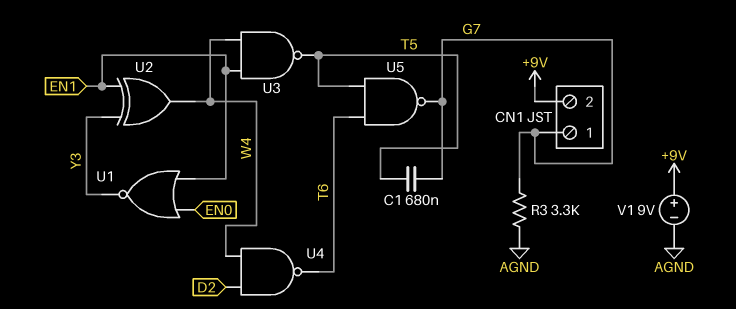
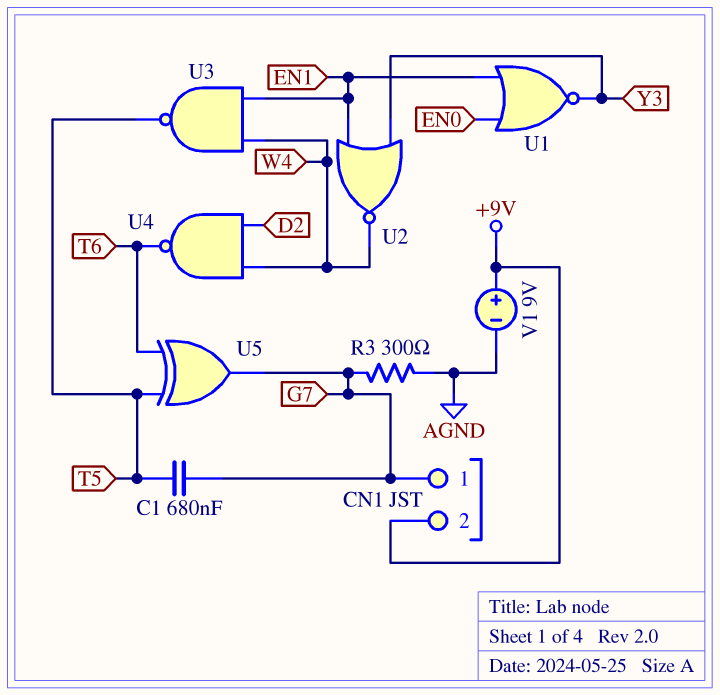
R3: 3.3k (AGND, G7) -> 300 (AGND, G7)
U2: XOR (in EN1, in Y3, out W4) -> NOR (in EN1, in Y3, out W4)
U5: NAND (in T5, in T6, out G7) -> XOR (in T5, in T6, out G7)

